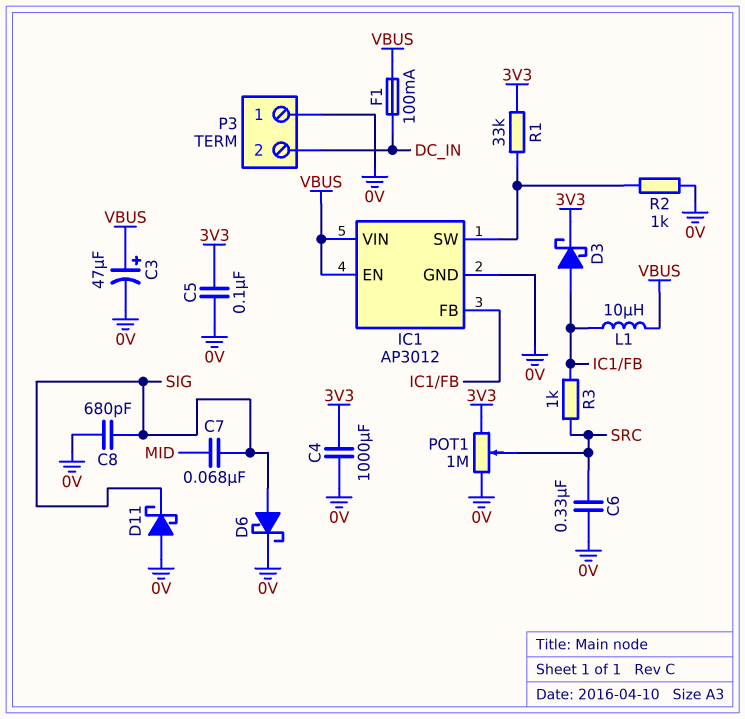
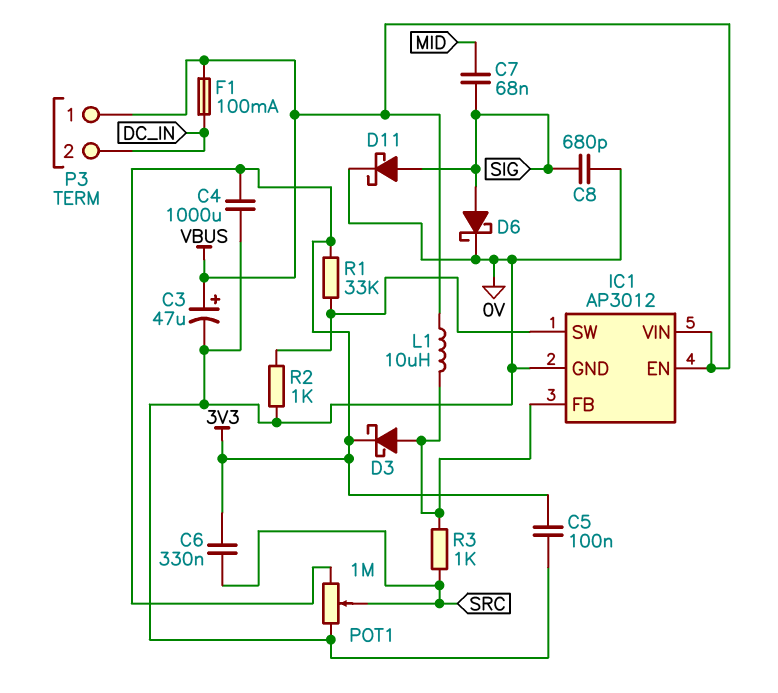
C6: 330nF (0V, SRC) -> 330nF (3V3, SRC)
D11: schottky (A 0V, K SIG) -> schottky (A SIG, K 0V)
P3 pin 1: 0V -> VBUS

